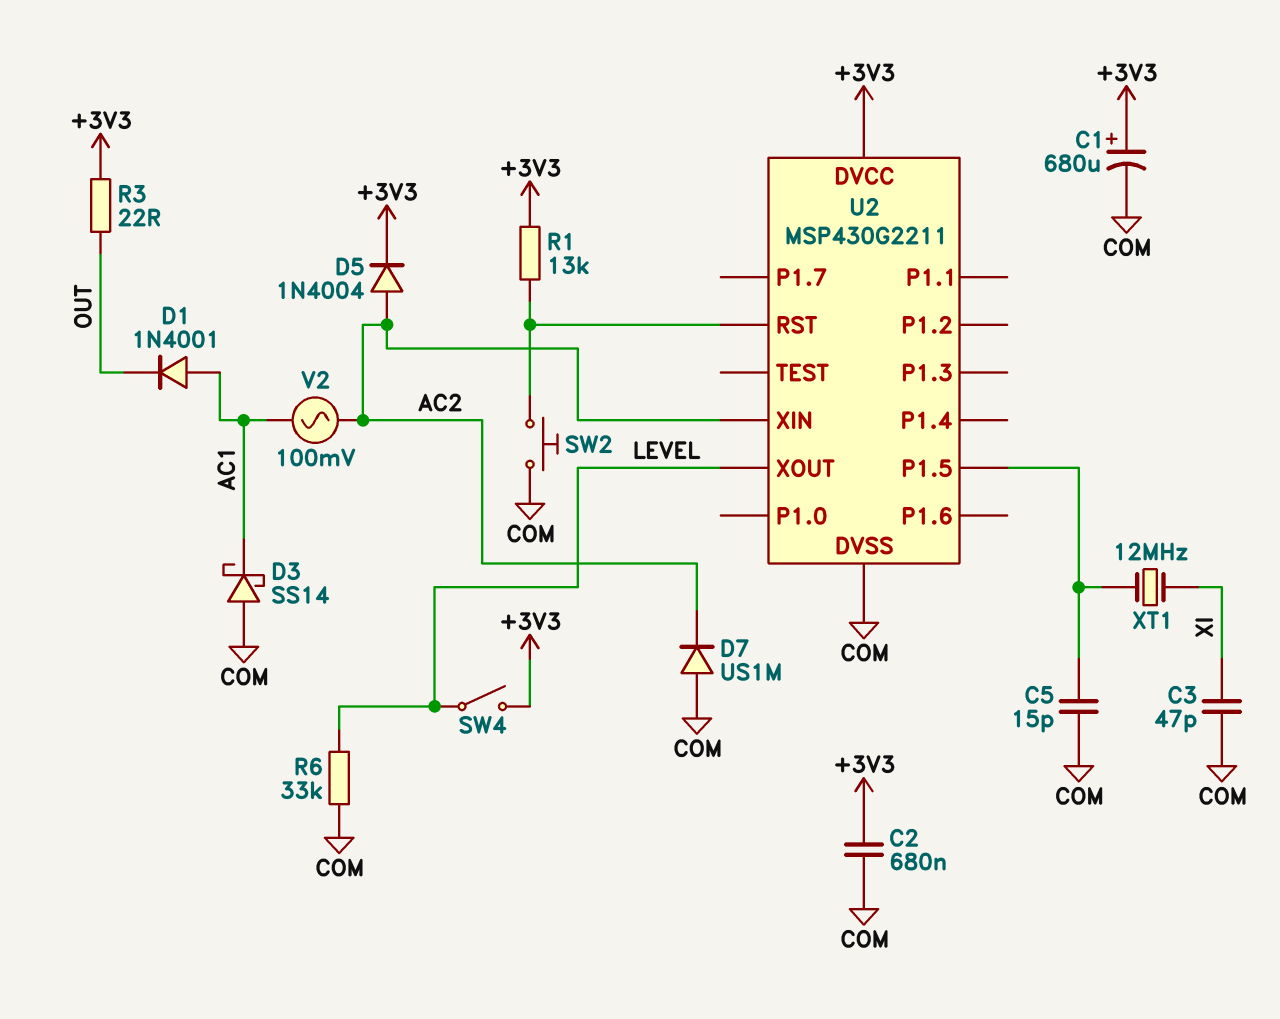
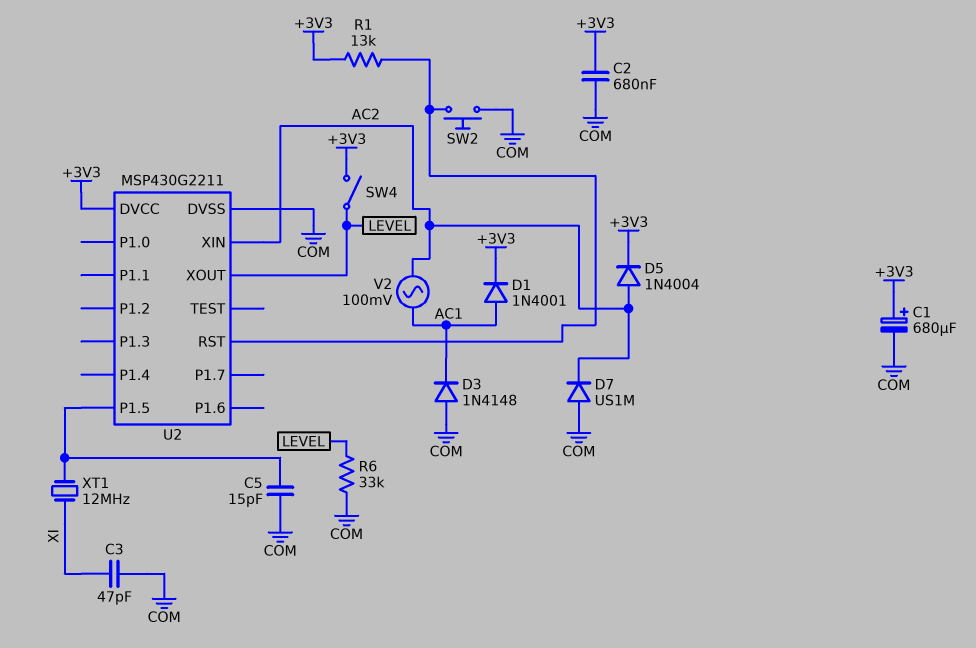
D1: diode 1N4001 (A AC1, K OUT) -> diode 1N4001 (A AC1, K +3V3)
D3: schottky SS14 (A COM, K AC1) -> diode 1N4148 (A COM, K AC1)
R3: 22 (+3V3, OUT) -> none

